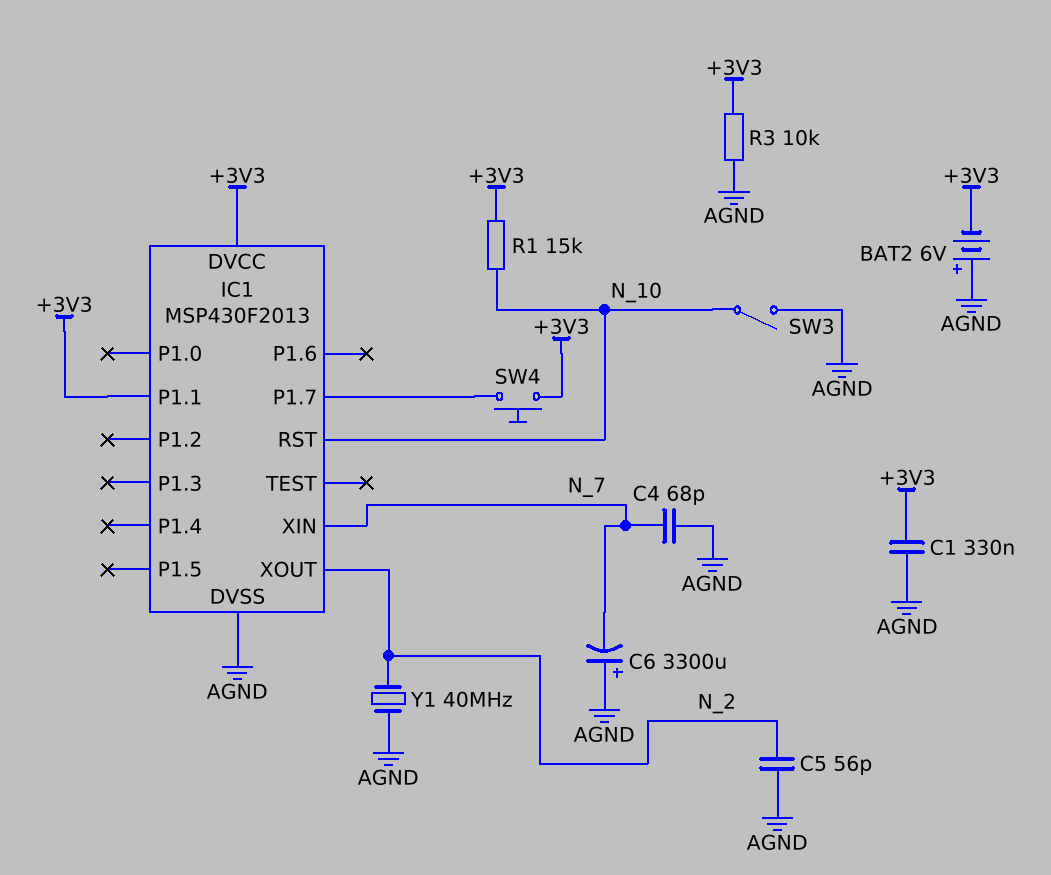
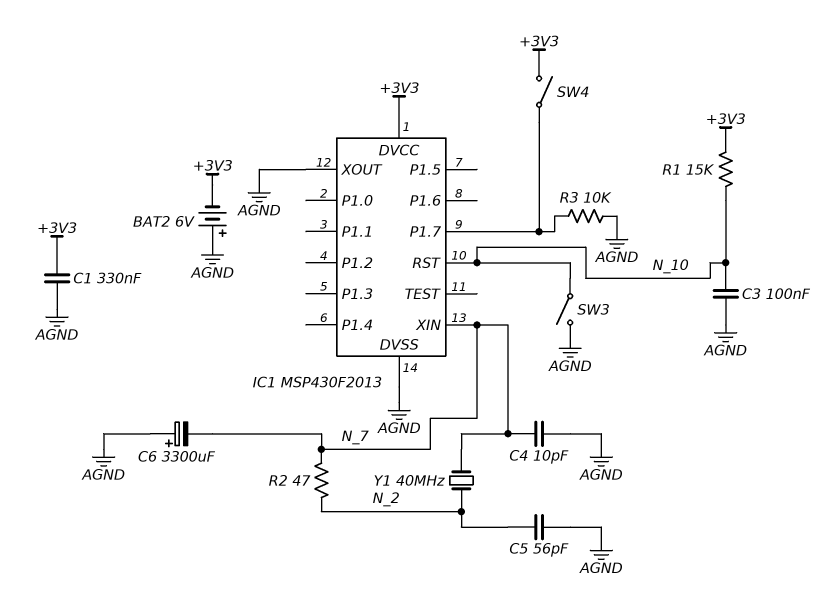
C3: none -> 100nF (AGND, N_10)
C4: 68pF (AGND, N_7) -> 10pF (AGND, N_7)
IC1 pin P1.1: +3V3 -> none
IC1 pin XOUT: N_2 -> AGND
R2: none -> 47 (N_2, N_7)
R3: 10k (+3V3, AGND) -> 10k (AGND, IC1/P1.7)
SW4: button (+3V3, IC1/P1.7) -> switch (+3V3, IC1/P1.7)
Y1: 40MHz (AGND, N_2) -> 40MHz (N_2, N_7)

